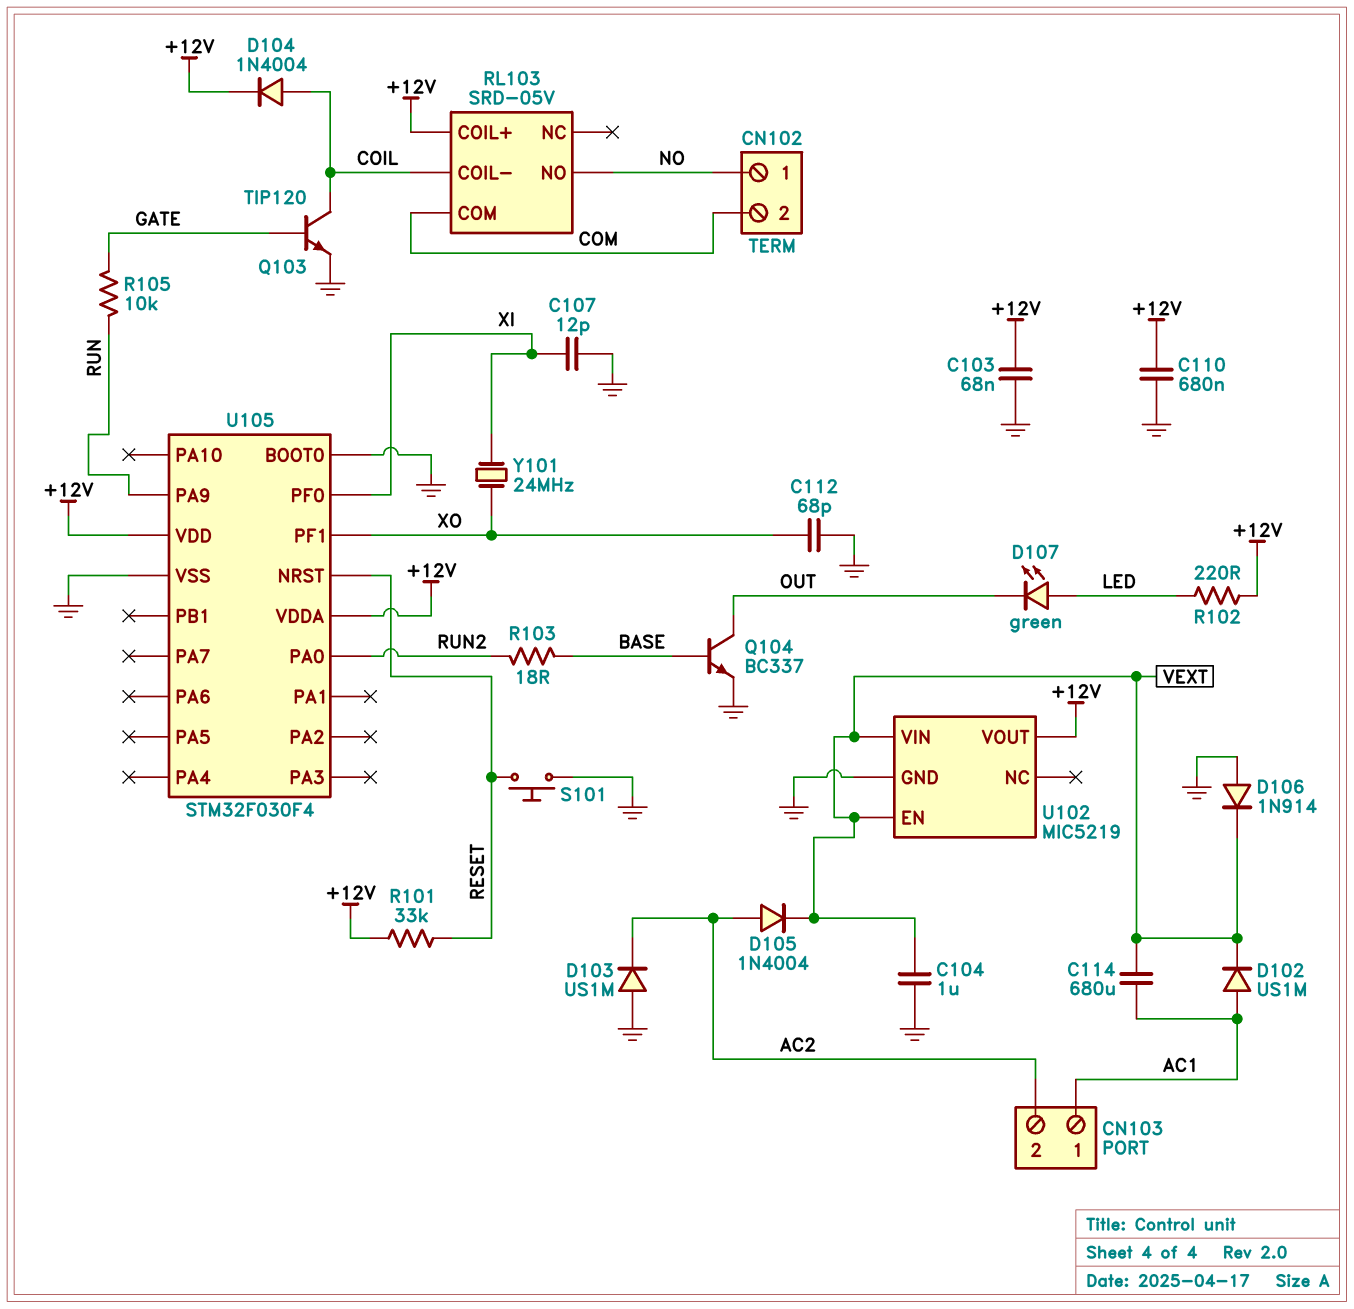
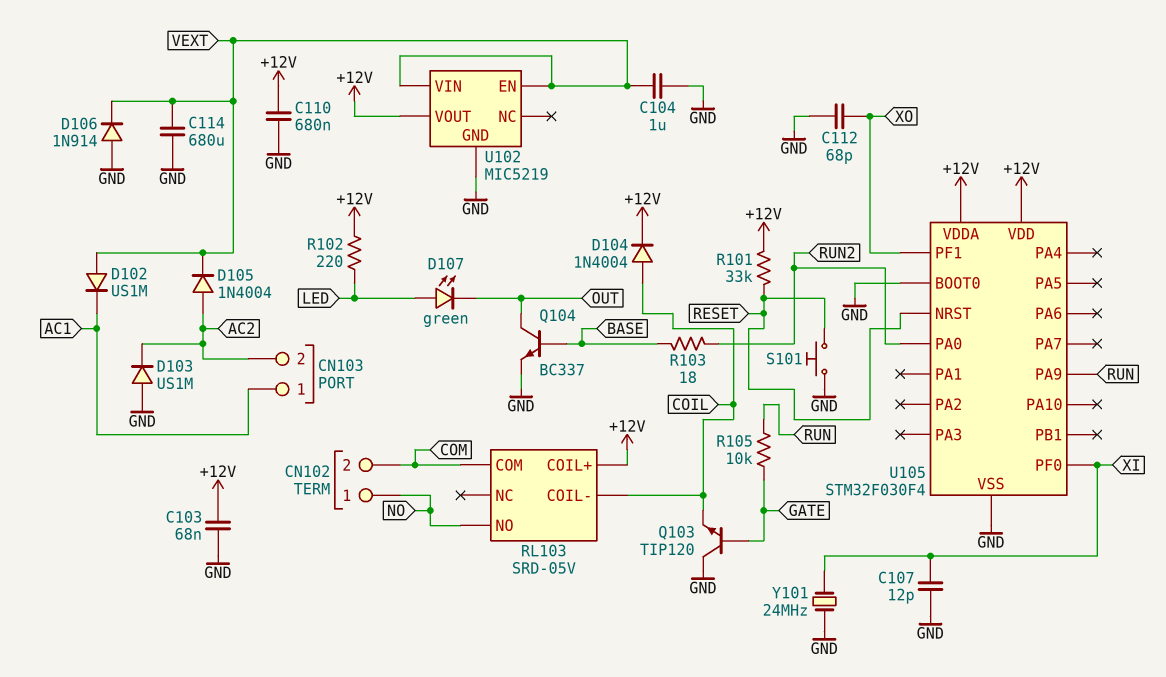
C114: 680uF (AC1, VEXT) -> 680uF (GND, VEXT)
D102: diode US1M (A AC1, K VEXT) -> diode US1M (A VEXT, K AC1)
Q103: NPN TIP120 (B GATE, C COIL, E GND) -> NPN TIP120 (B GATE, C GND, E COIL)
Y101: 24MHz (XI, XO) -> 24MHz (GND, XI)

